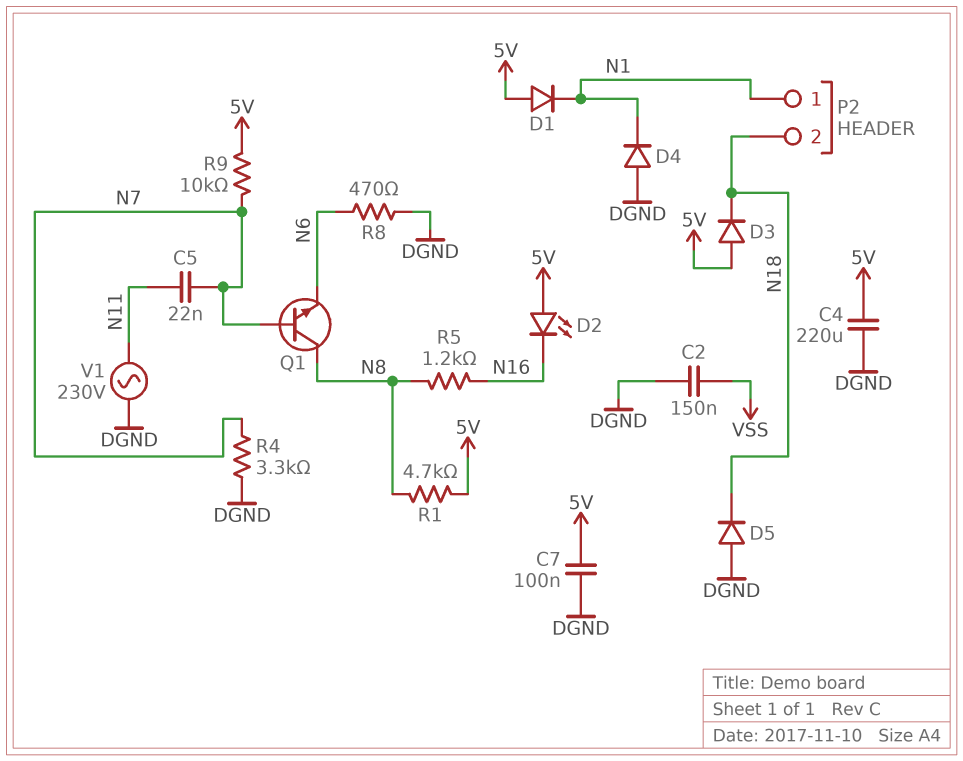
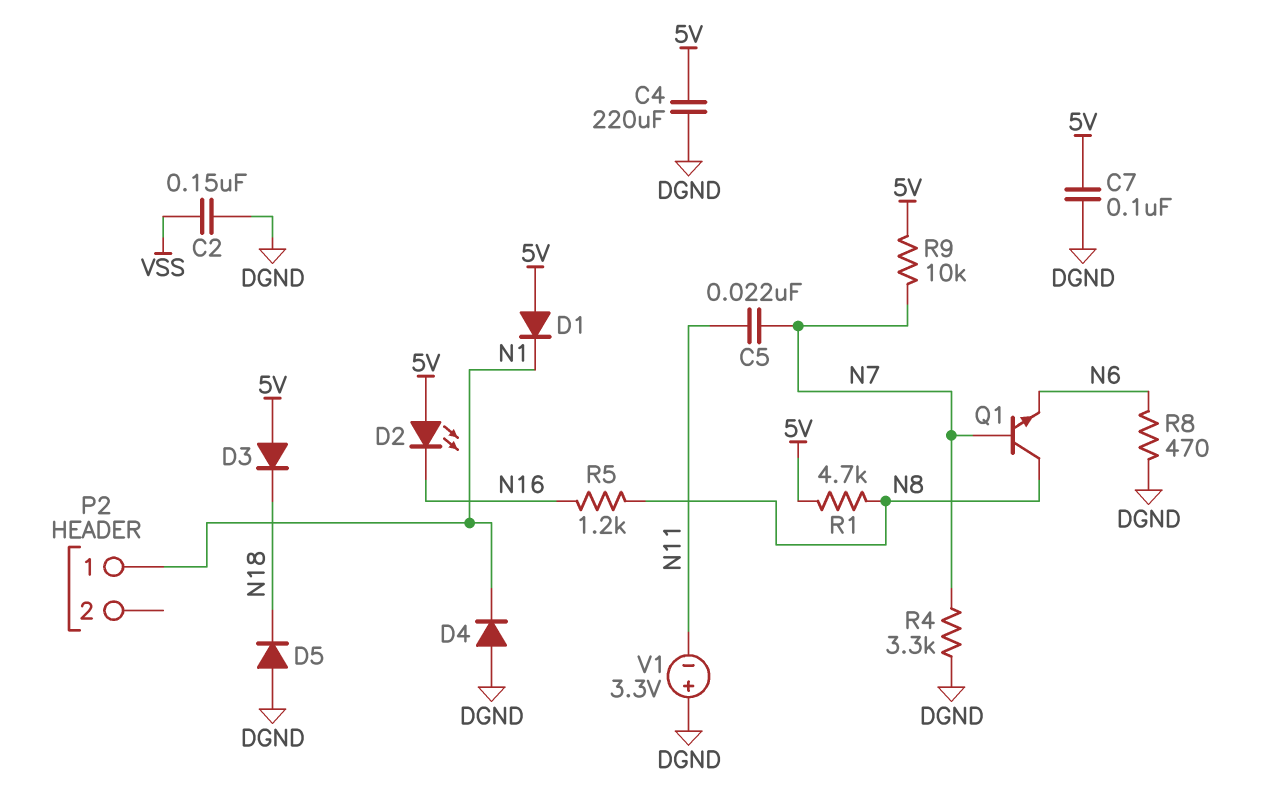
P2 pin 2: N18 -> none
V1: AC 230V (DGND, N11) -> 3.3V (plus DGND, minus N11)

